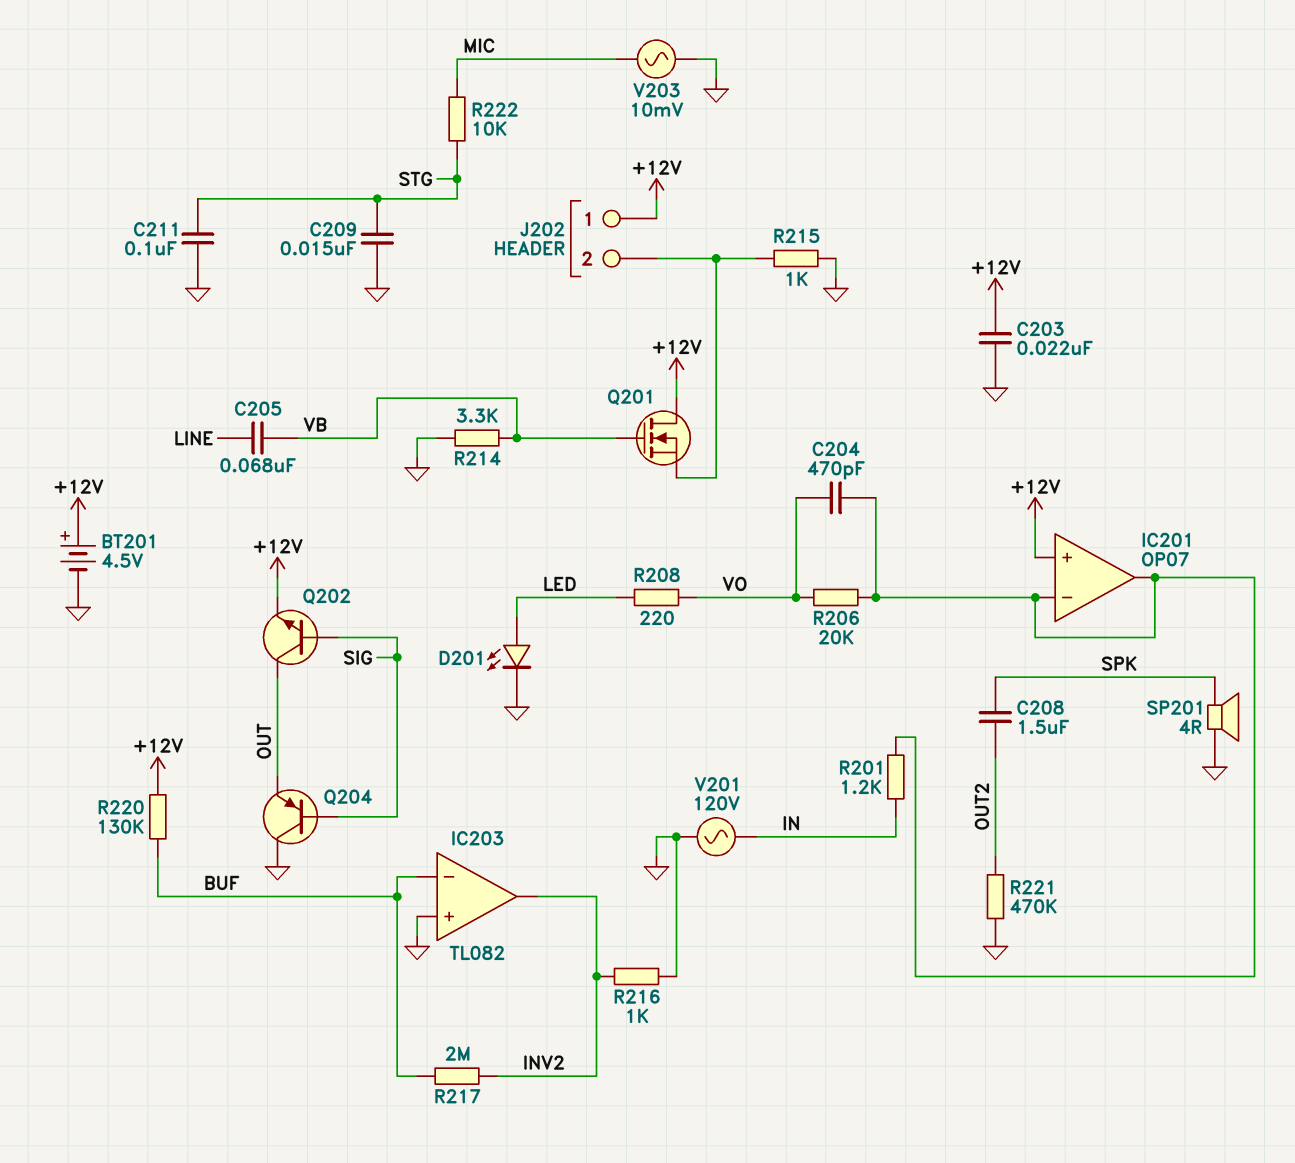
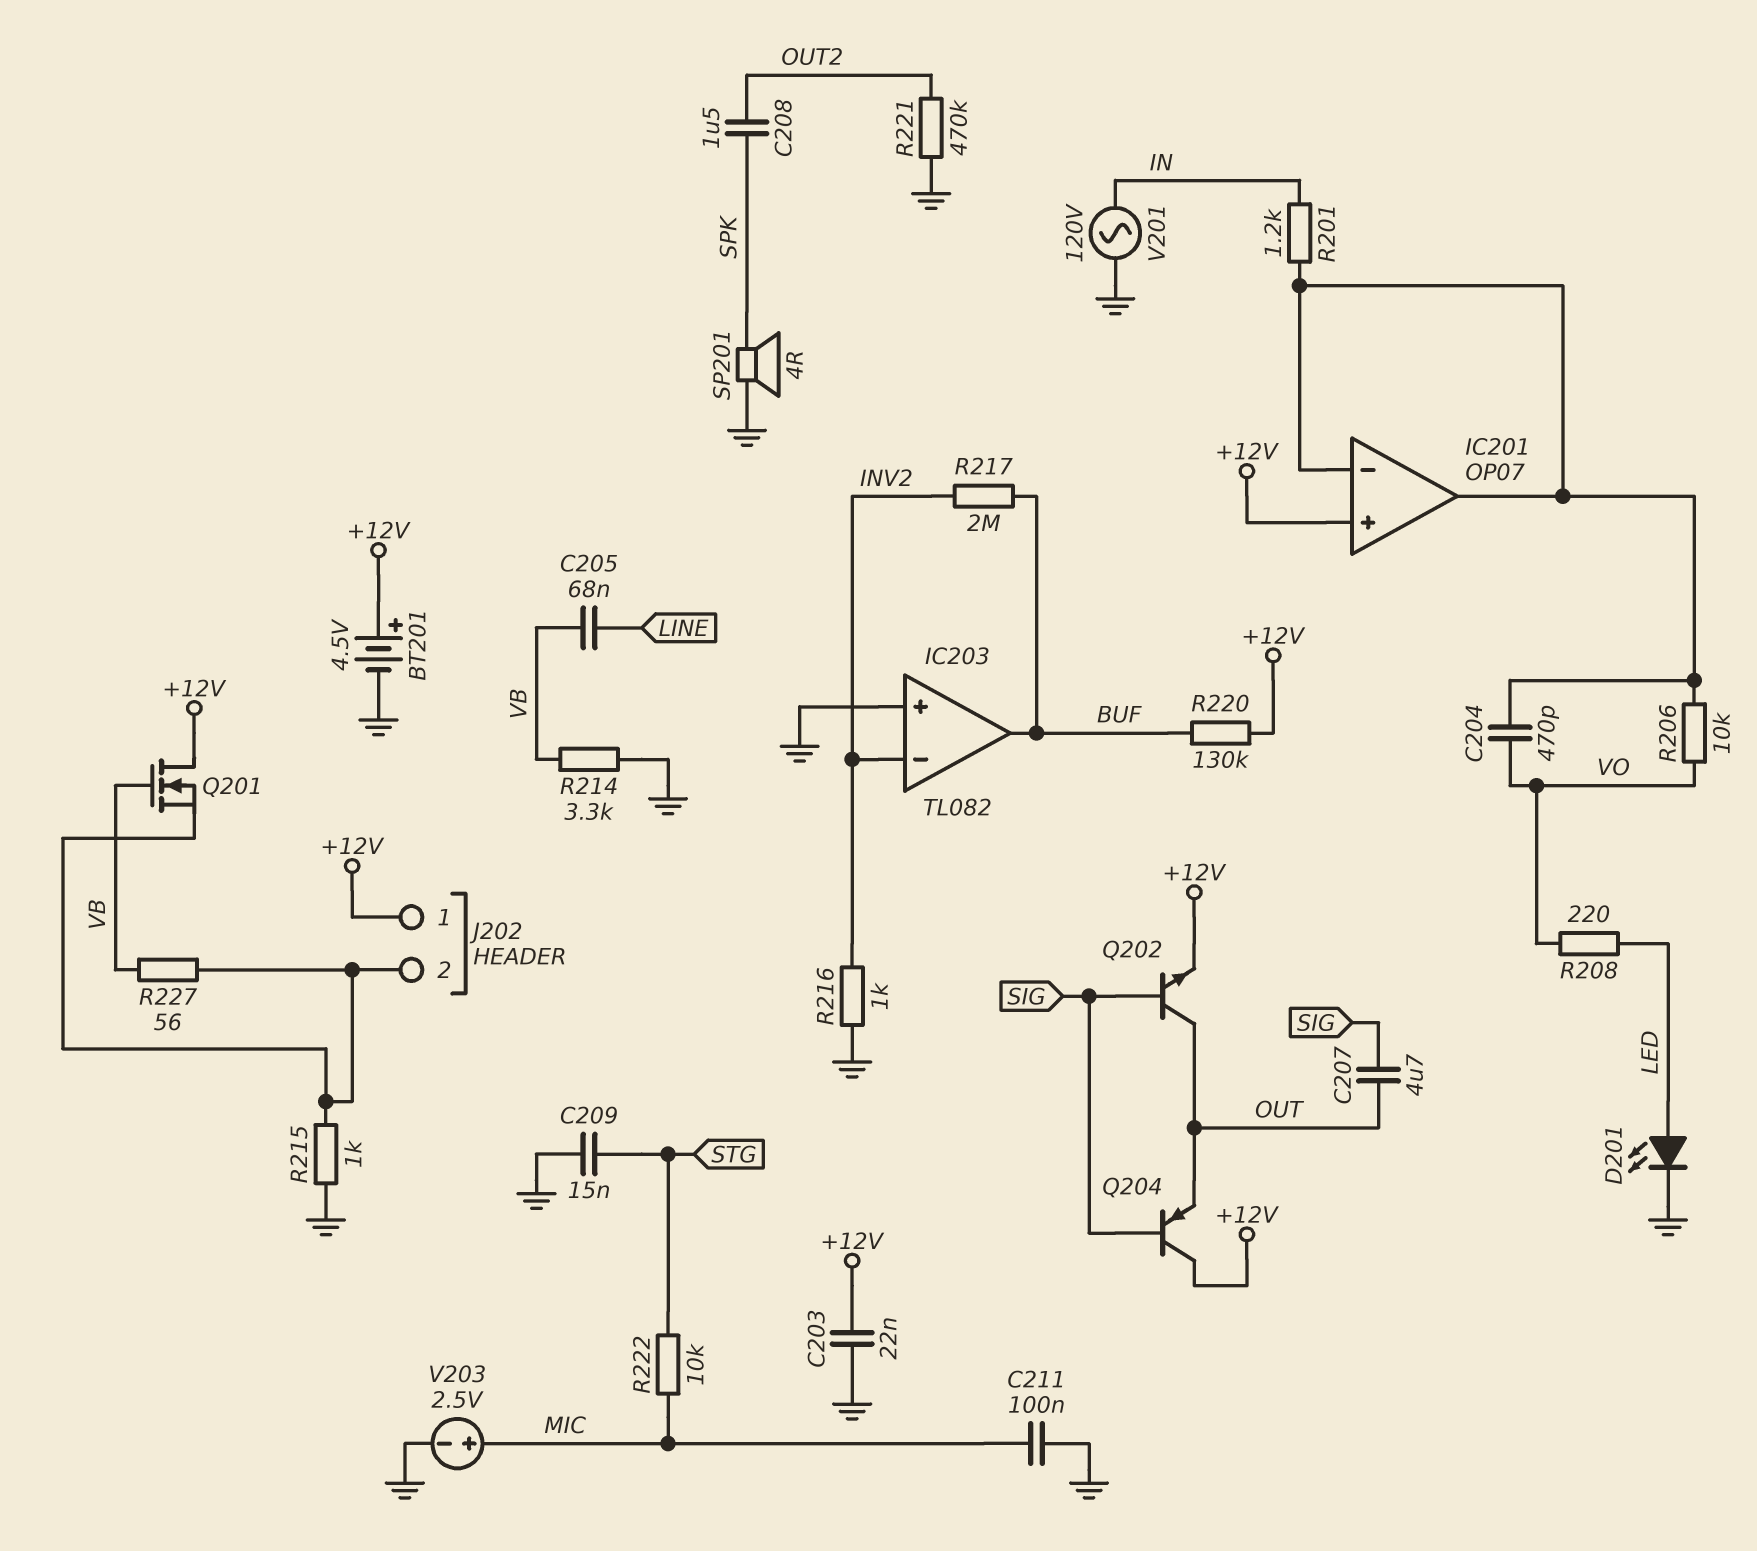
C207: none -> 4.7uF (OUT, SIG)
C211: 100nF (GND, STG) -> 100nF (GND, MIC)
IC203 pin in-: BUF -> INV2
IC203 pin out: INV2 -> BUF
Q204: PNP (B SIG, C GND, E OUT) -> PNP (B SIG, C +12V, E OUT)
R206: 20k (IC201/in-, VO) -> 10k (IC201/in-, VO)
R227: none -> 56 (J202/2, VB)
V203: AC 10mV (GND, MIC) -> 2.5V (plus MIC, minus GND)

